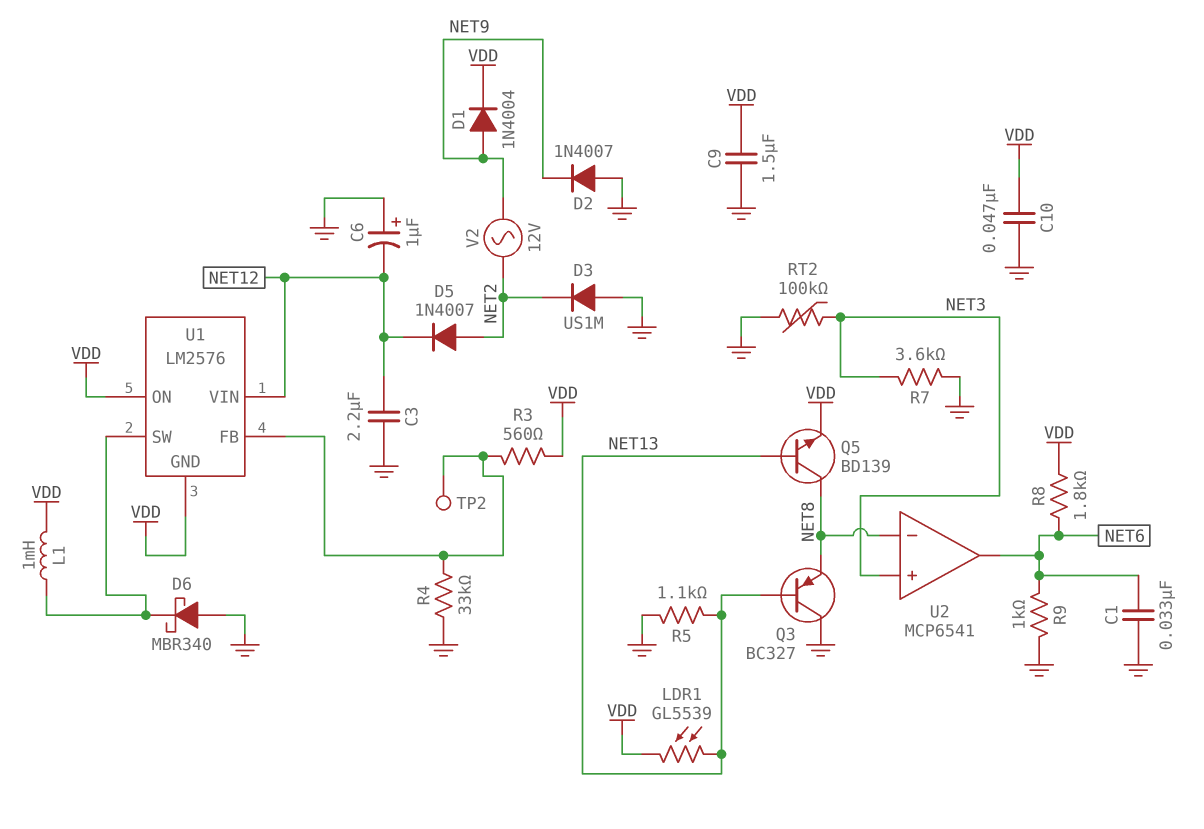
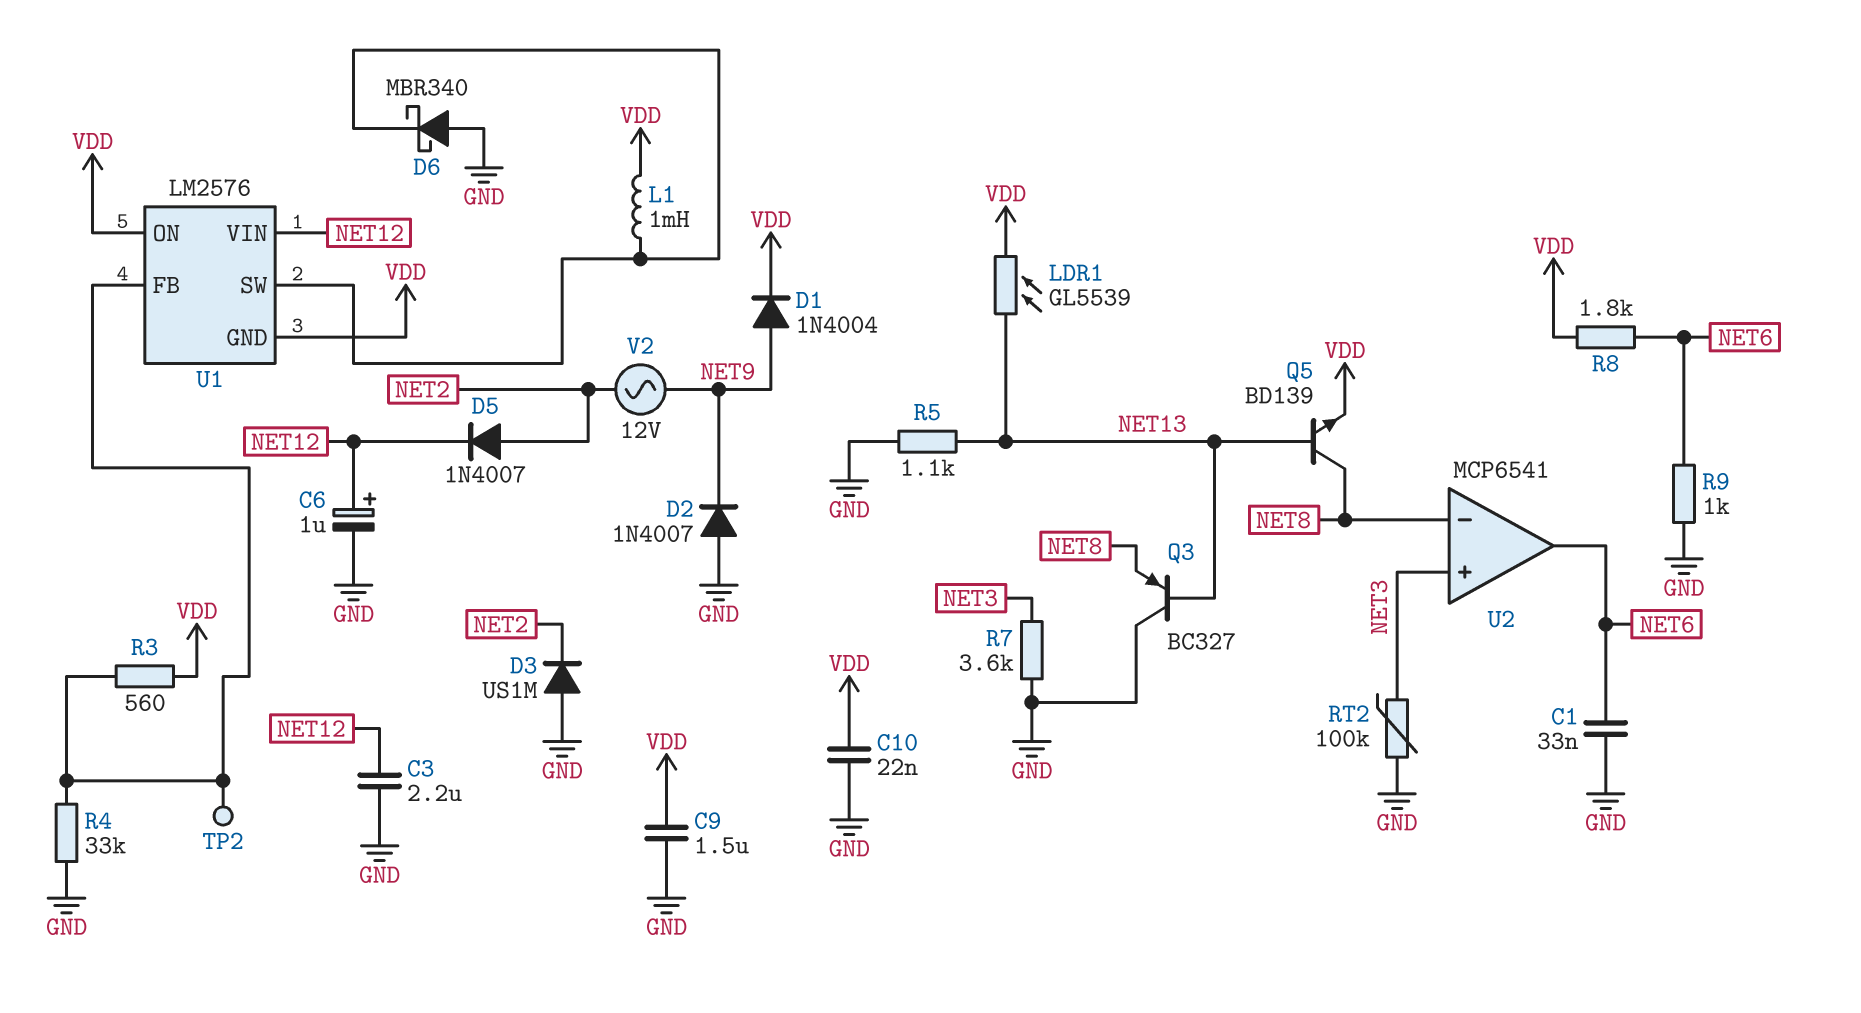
C6: 1uF (plus GND, minus NET12) -> 1uF (plus NET12, minus GND)
C10: 47nF (GND, VDD) -> 22nF (GND, VDD)

